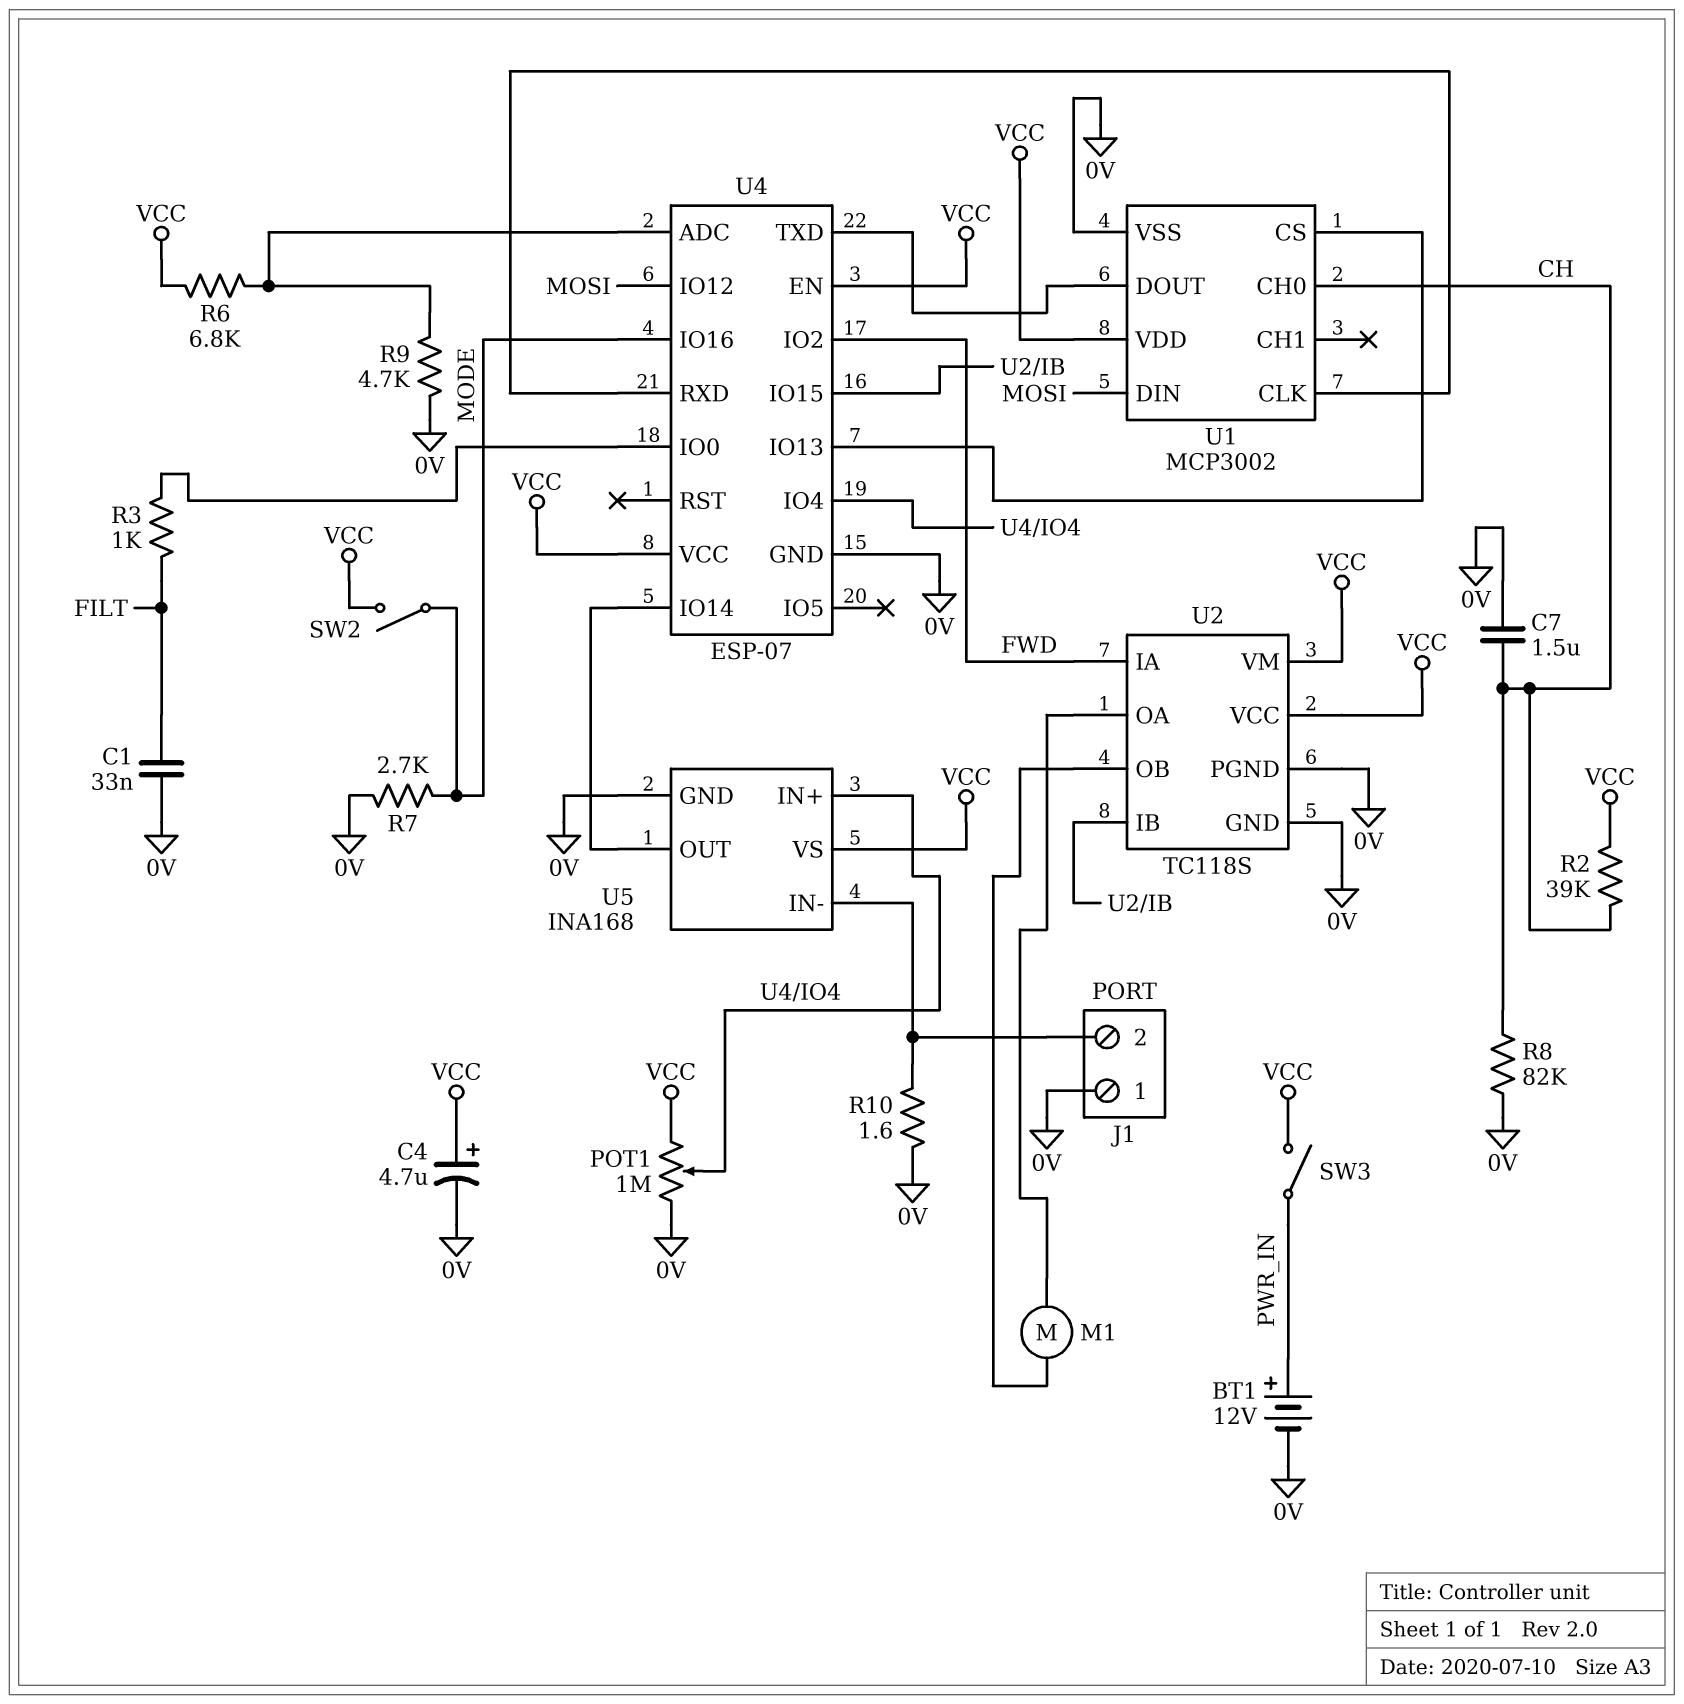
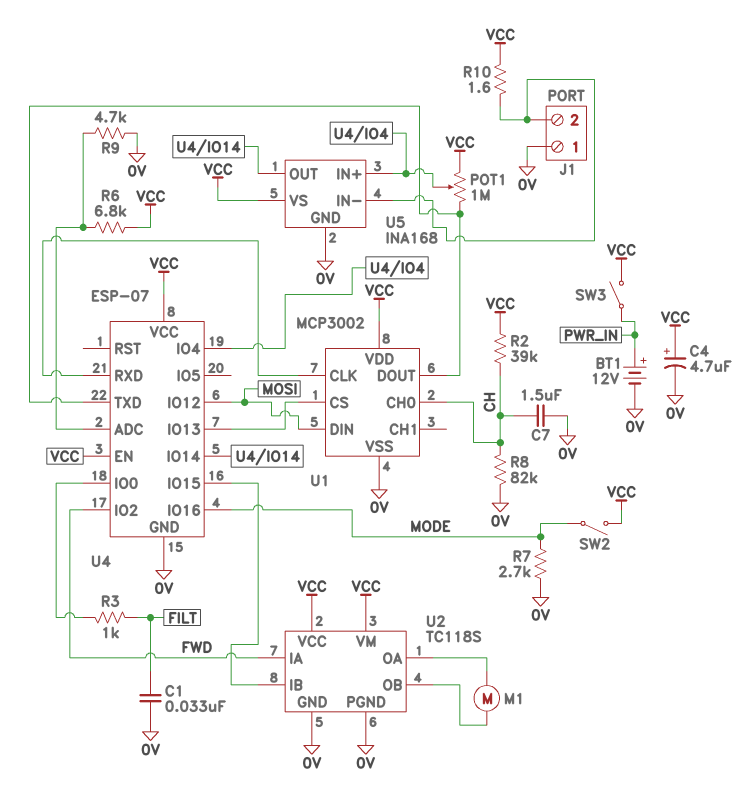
POT1: 1M (0V, VCC, wiper U4/IO4) -> 1M (U1/DOUT, VCC, wiper U4/IO4)
R10: 1.6 (0V, J1/2) -> 1.6 (J1/2, VCC)

